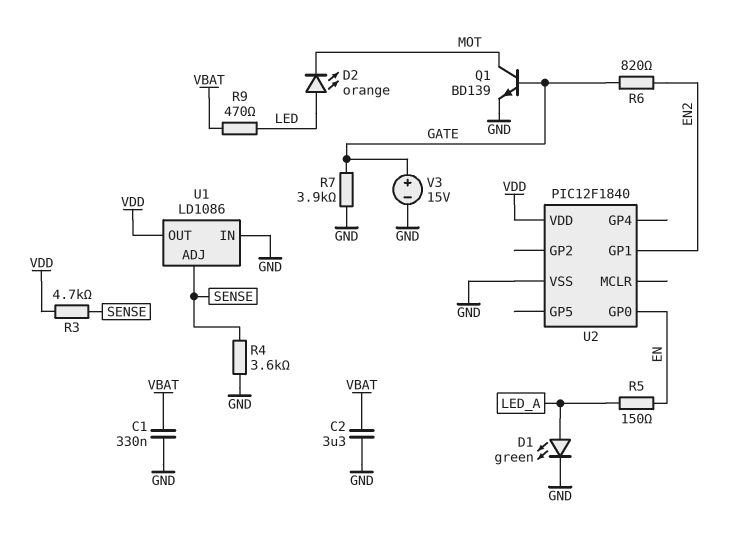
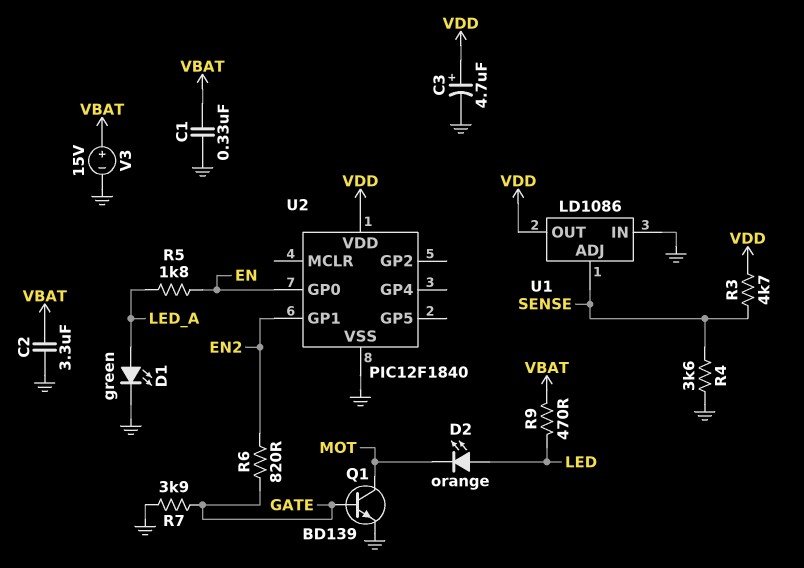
C3: none -> 4.7uF (plus VDD, minus GND)
R5: 150 (EN, LED_A) -> 1.8k (EN, LED_A)
V3: 15V (plus GATE, minus GND) -> 15V (plus VBAT, minus GND)

